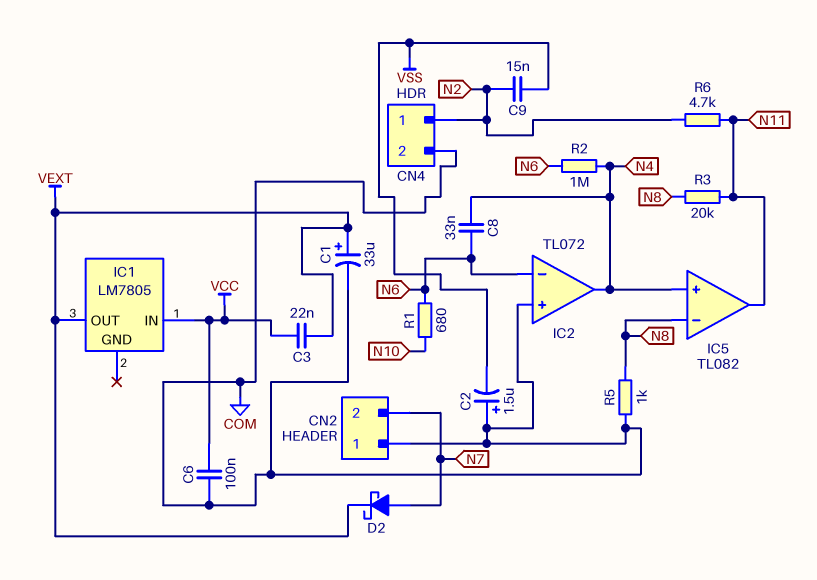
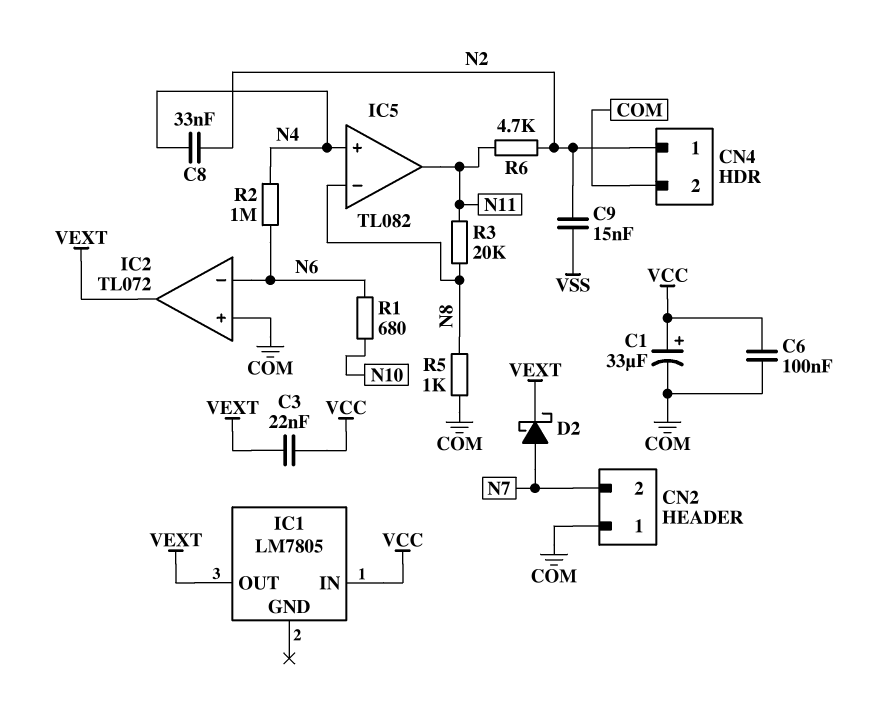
C1: 33uF (plus VEXT, minus COM) -> 33uF (plus VCC, minus COM)
C2: 1.5uF (plus COM, minus VSS) -> none
C8: 33nF (N4, N6) -> 33nF (N2, N4)
IC2 pin out: N4 -> VEXT

